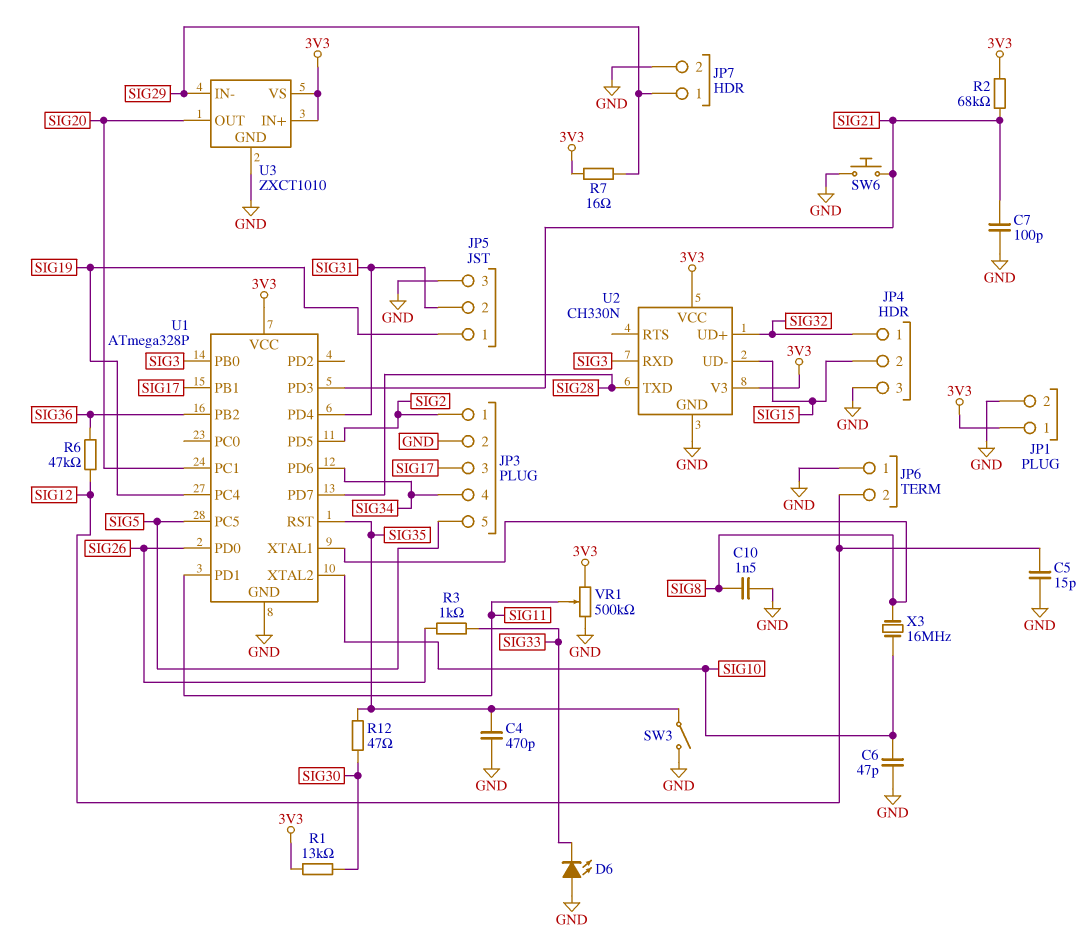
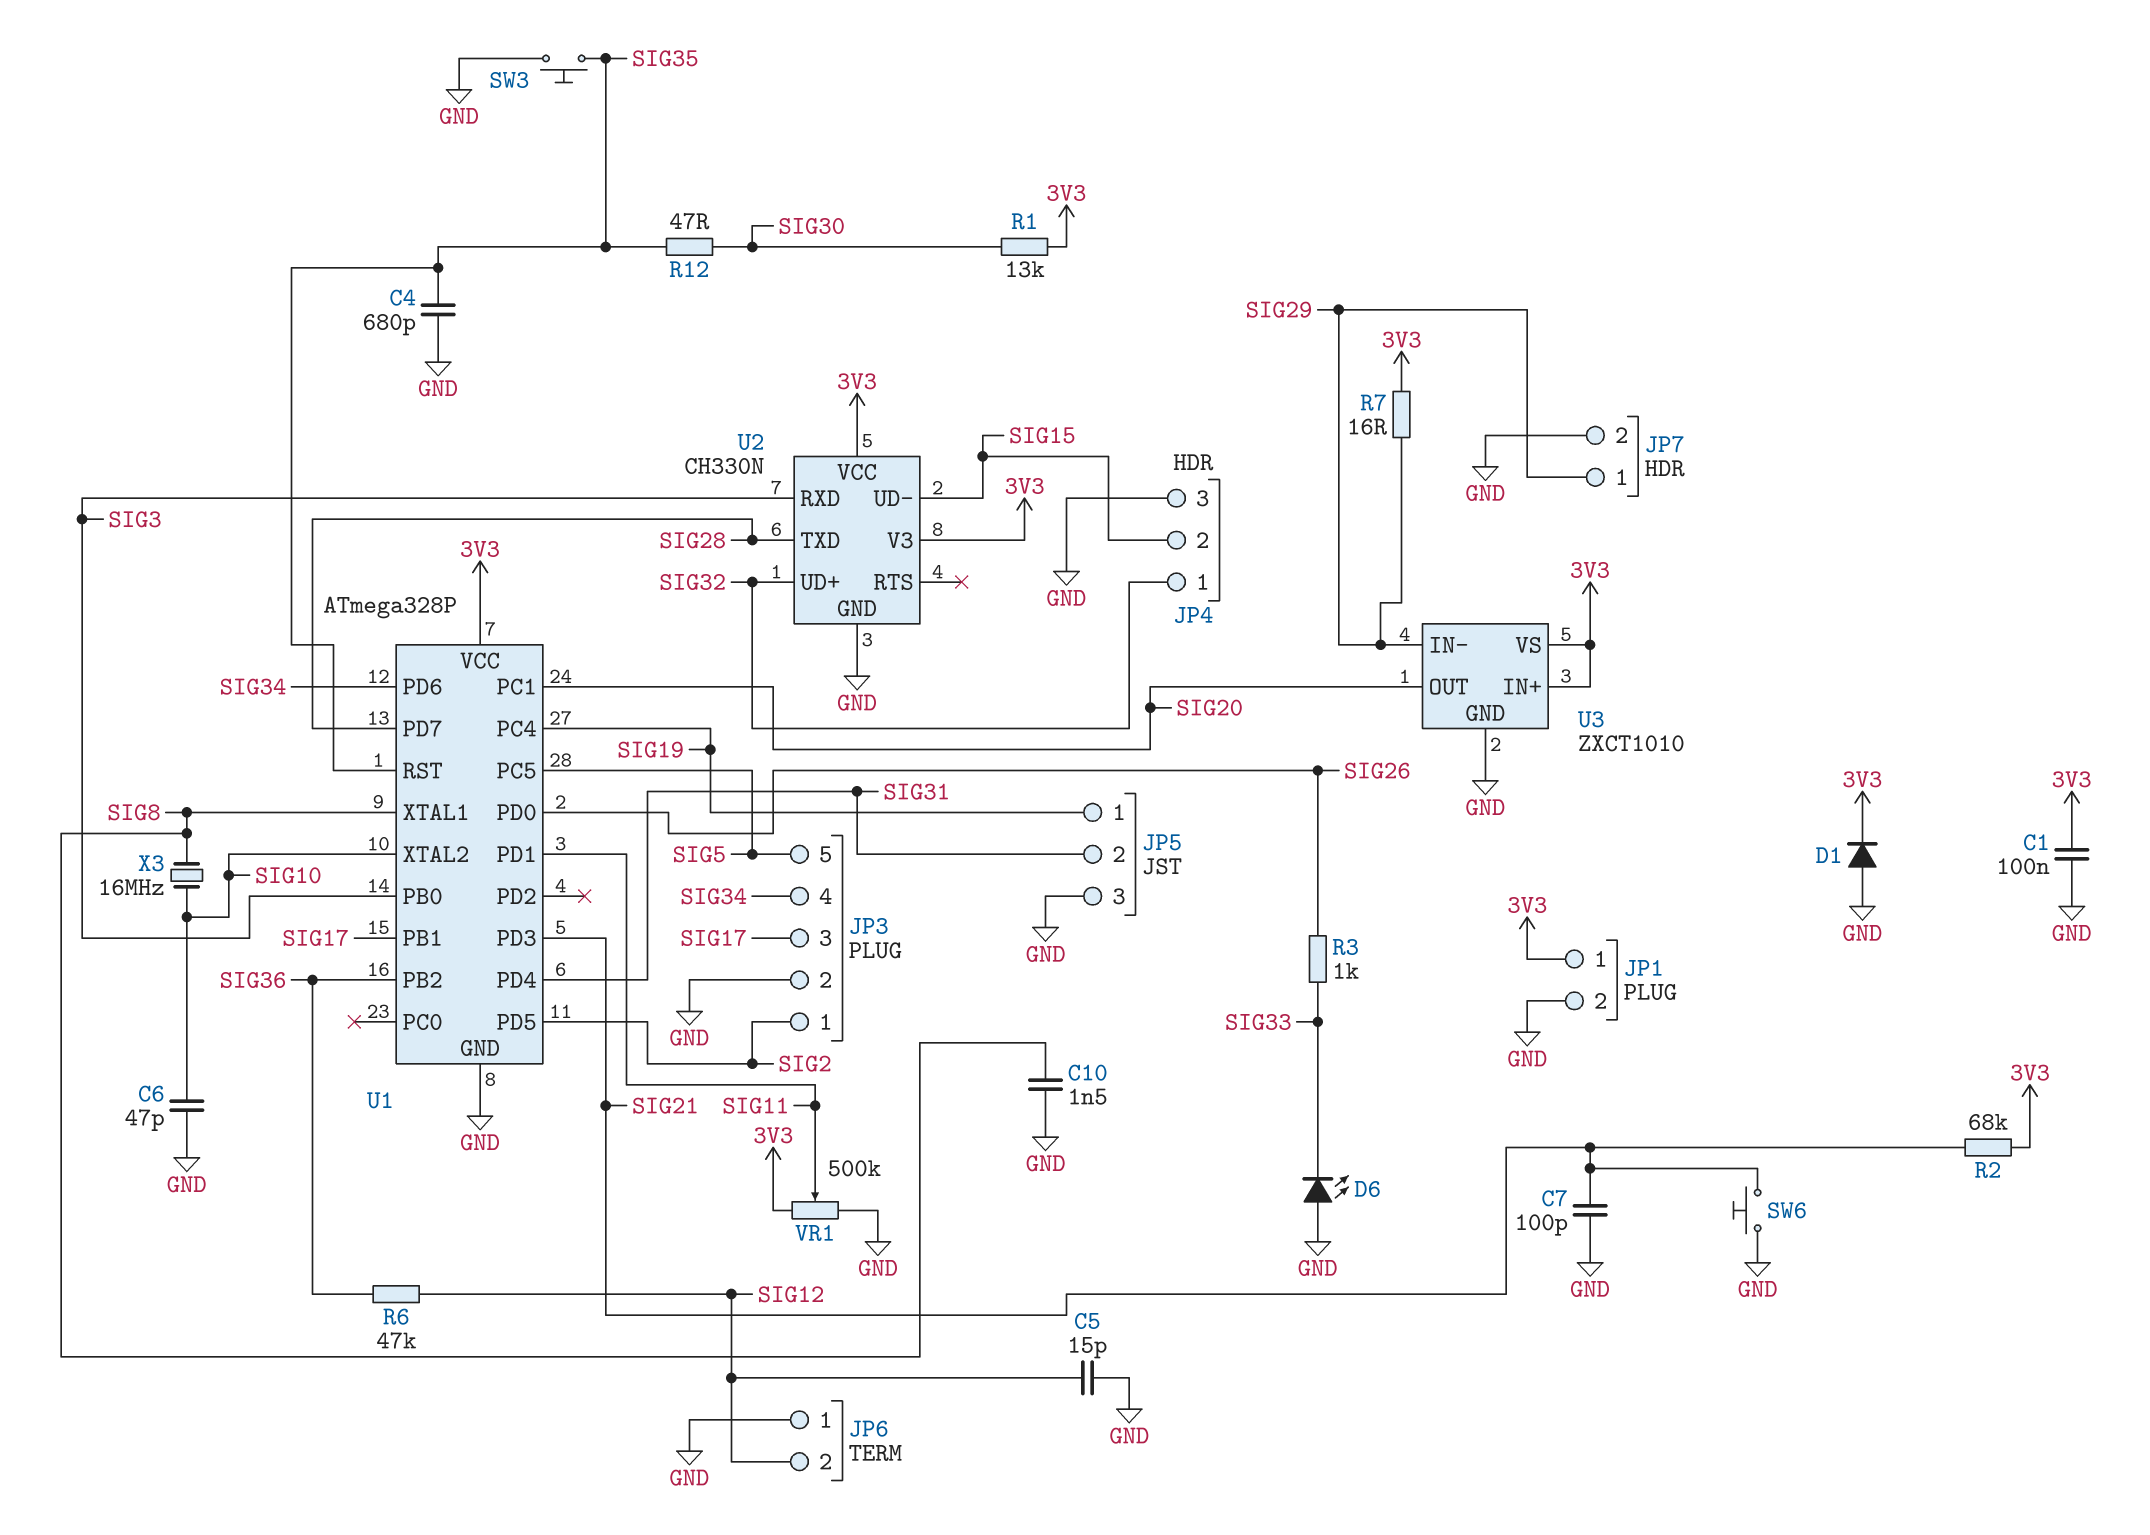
C1: none -> 100nF (3V3, GND)
C4: 470pF (GND, SIG35) -> 680pF (GND, SIG35)
D1: none -> diode (A GND, K 3V3)
SW3: switch (GND, SIG35) -> button (GND, SIG35)

